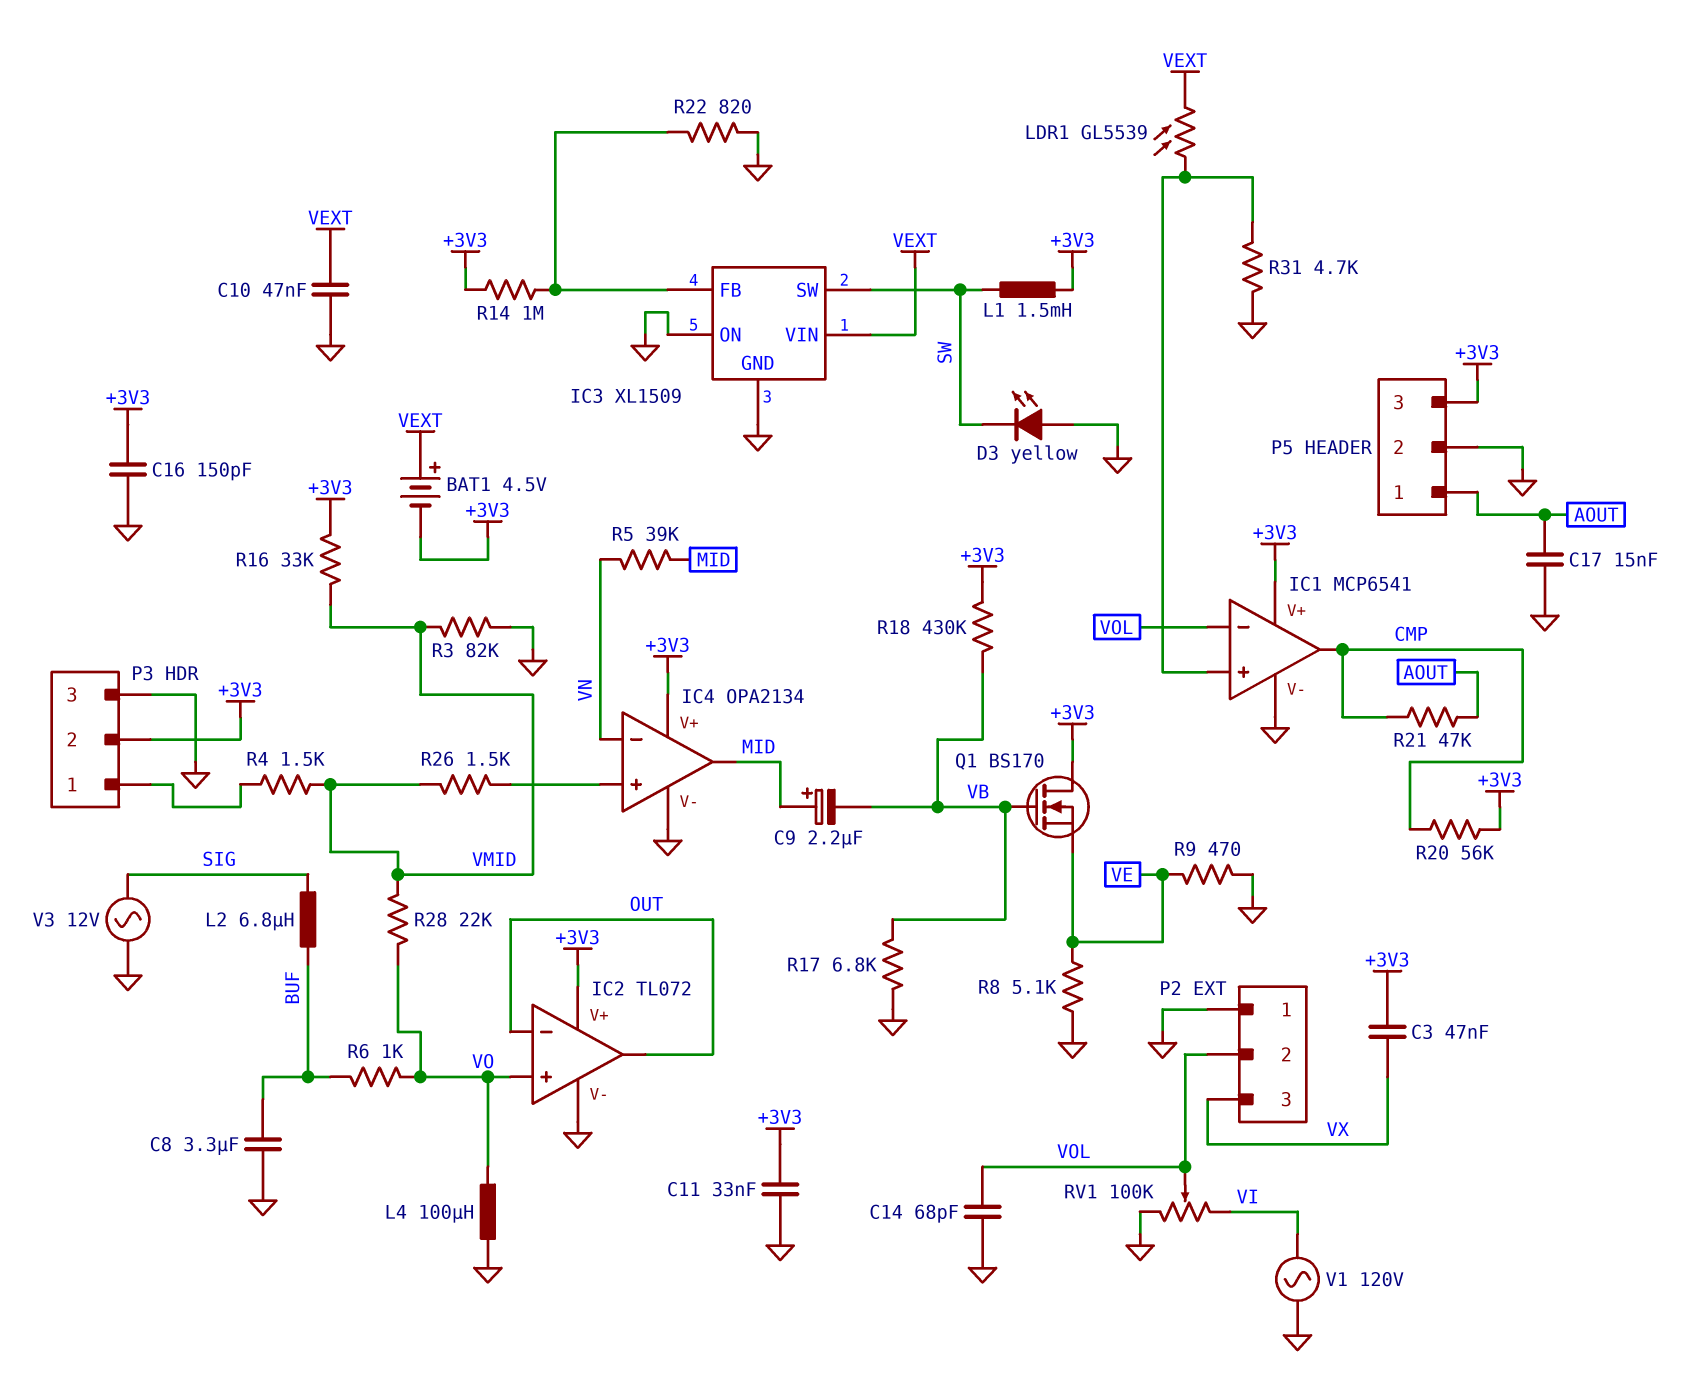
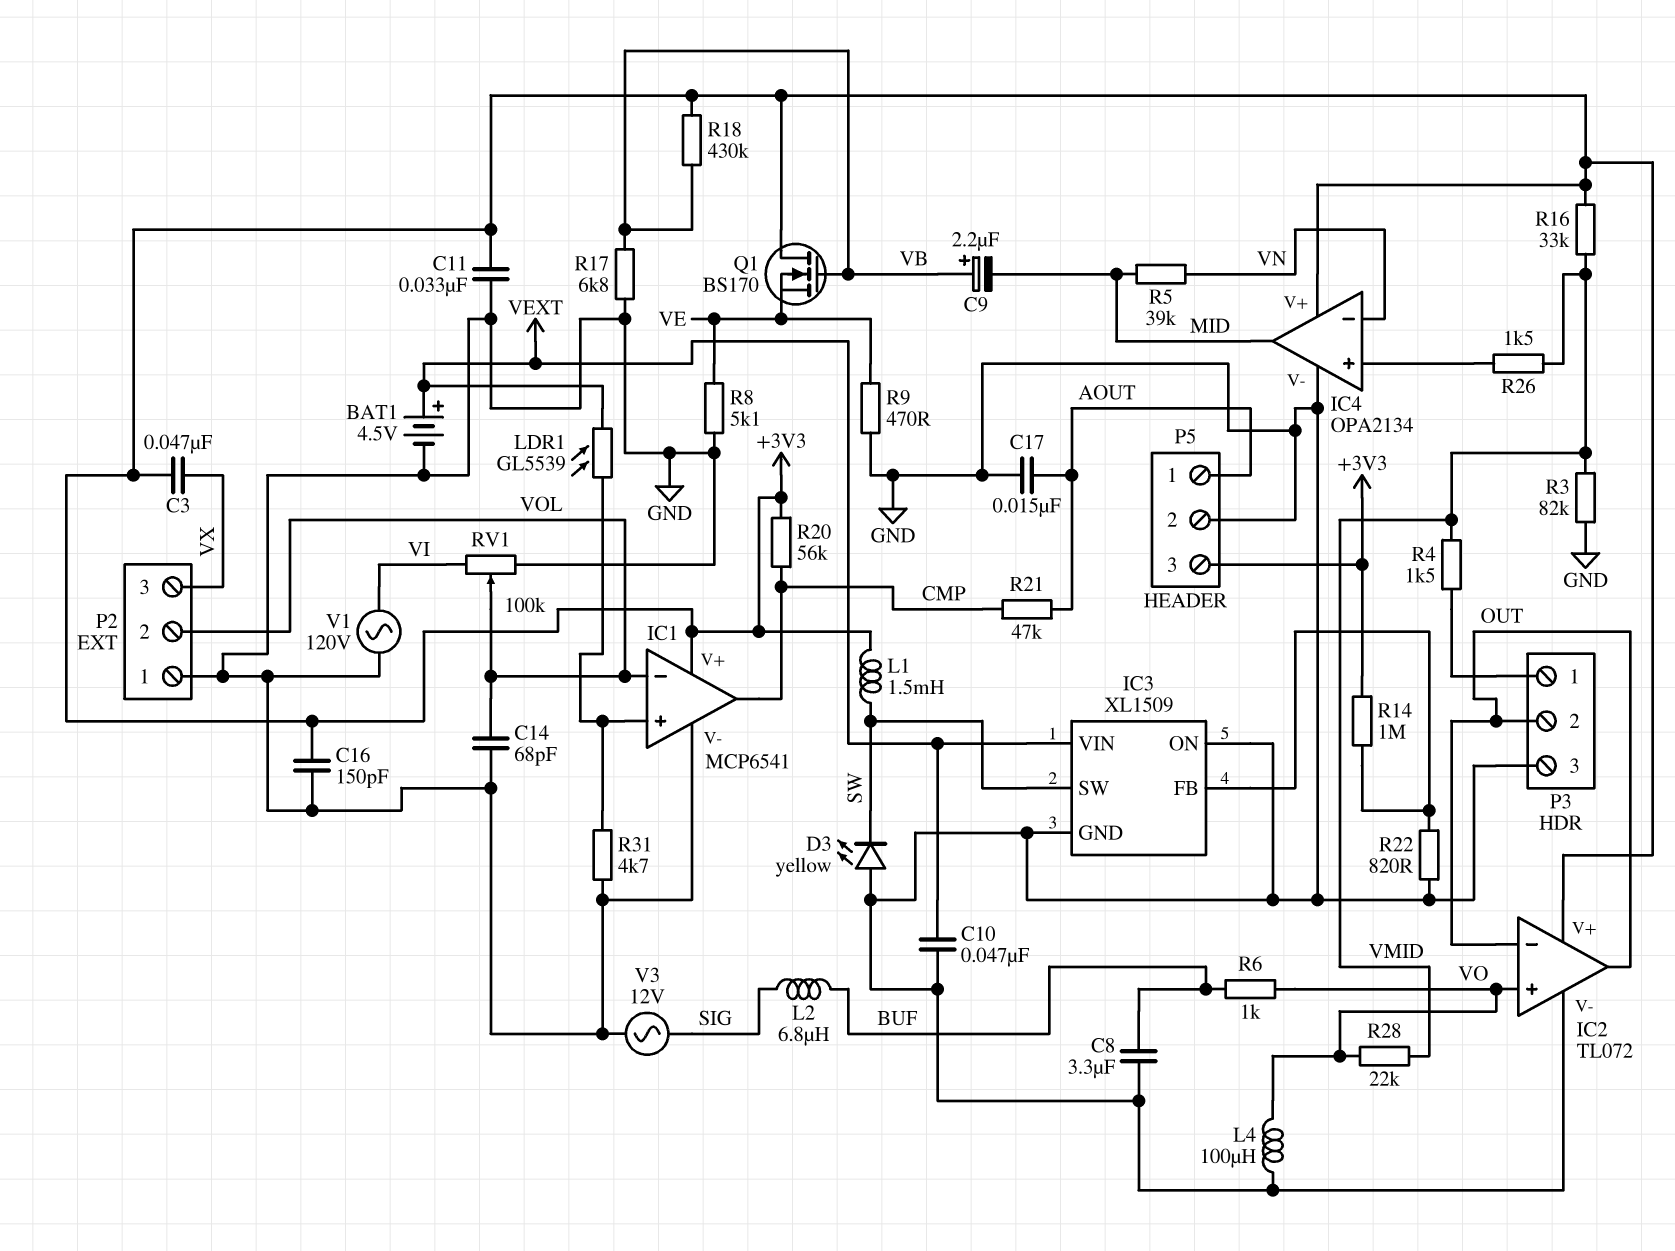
BAT1: 4.5V (plus VEXT, minus +3V3) -> 4.5V (plus VEXT, minus GND)
C9: 2.2uF (plus MID, minus VB) -> 2.2uF (plus VB, minus MID)
P3 pin 2: +3V3 -> OUT

